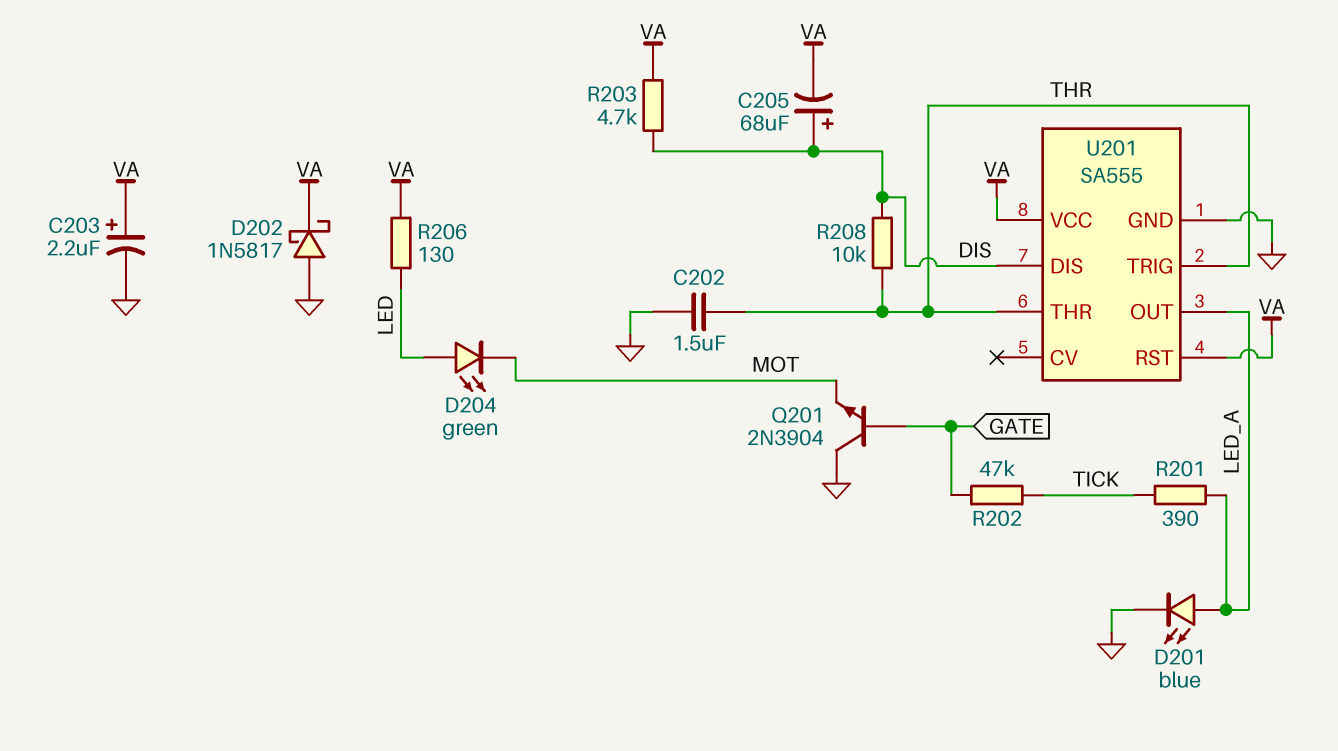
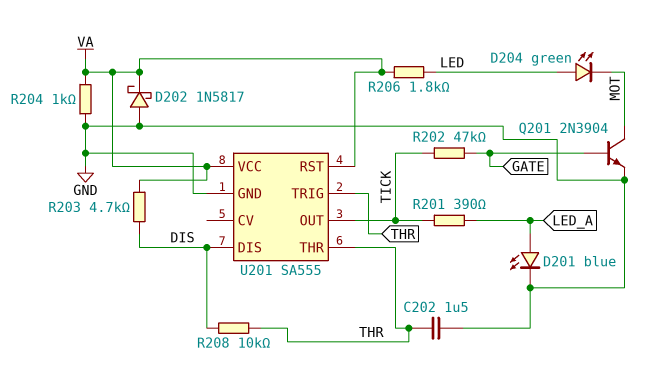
C203: 2.2uF (plus VA, minus GND) -> none
C205: 68uF (plus DIS, minus VA) -> none
Q201: NPN 2N3904 (B GATE, C GND, E MOT) -> NPN 2N3904 (B GATE, C MOT, E GND)
R204: none -> 1k (GND, VA)
R206: 130 (LED, VA) -> 1.8k (LED, VA)
U201 pin OUT: LED_A -> TICK

